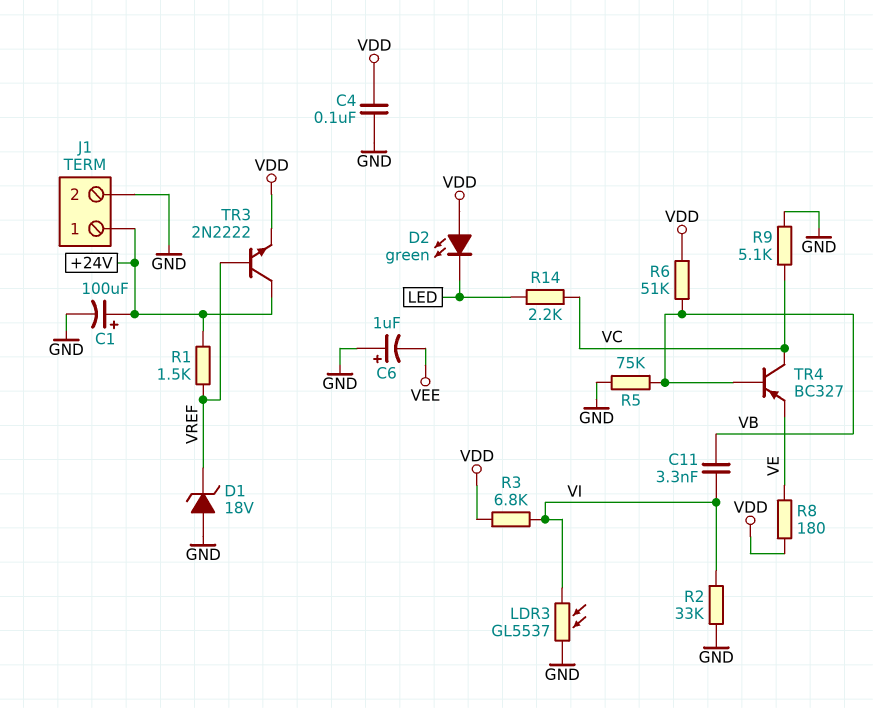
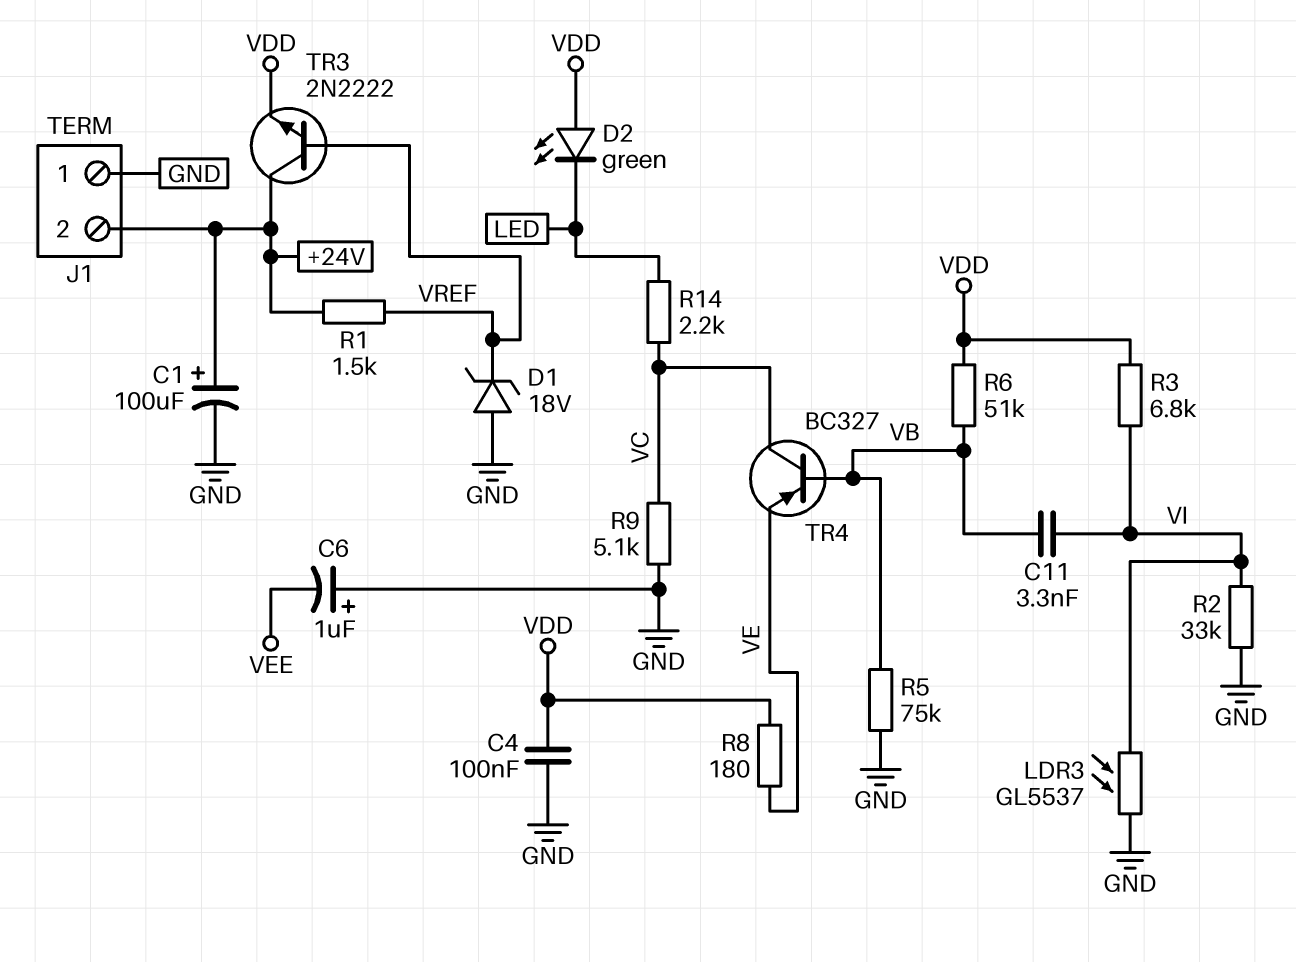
J1 pin 1: +24V -> GND
J1 pin 2: GND -> +24V

